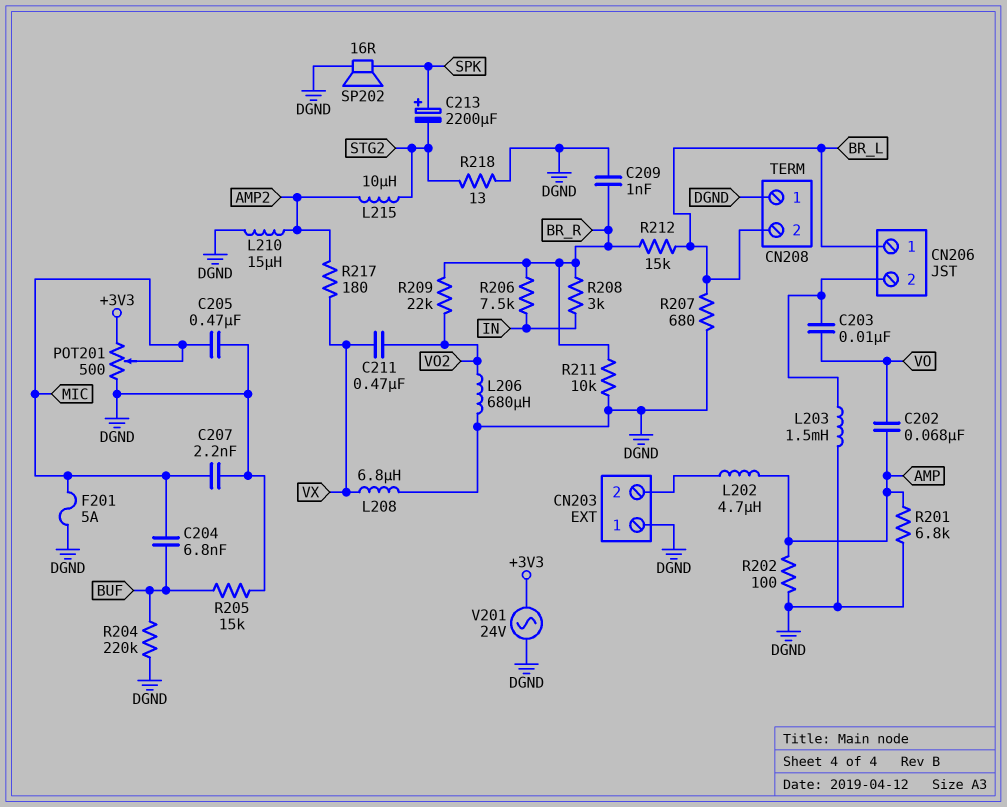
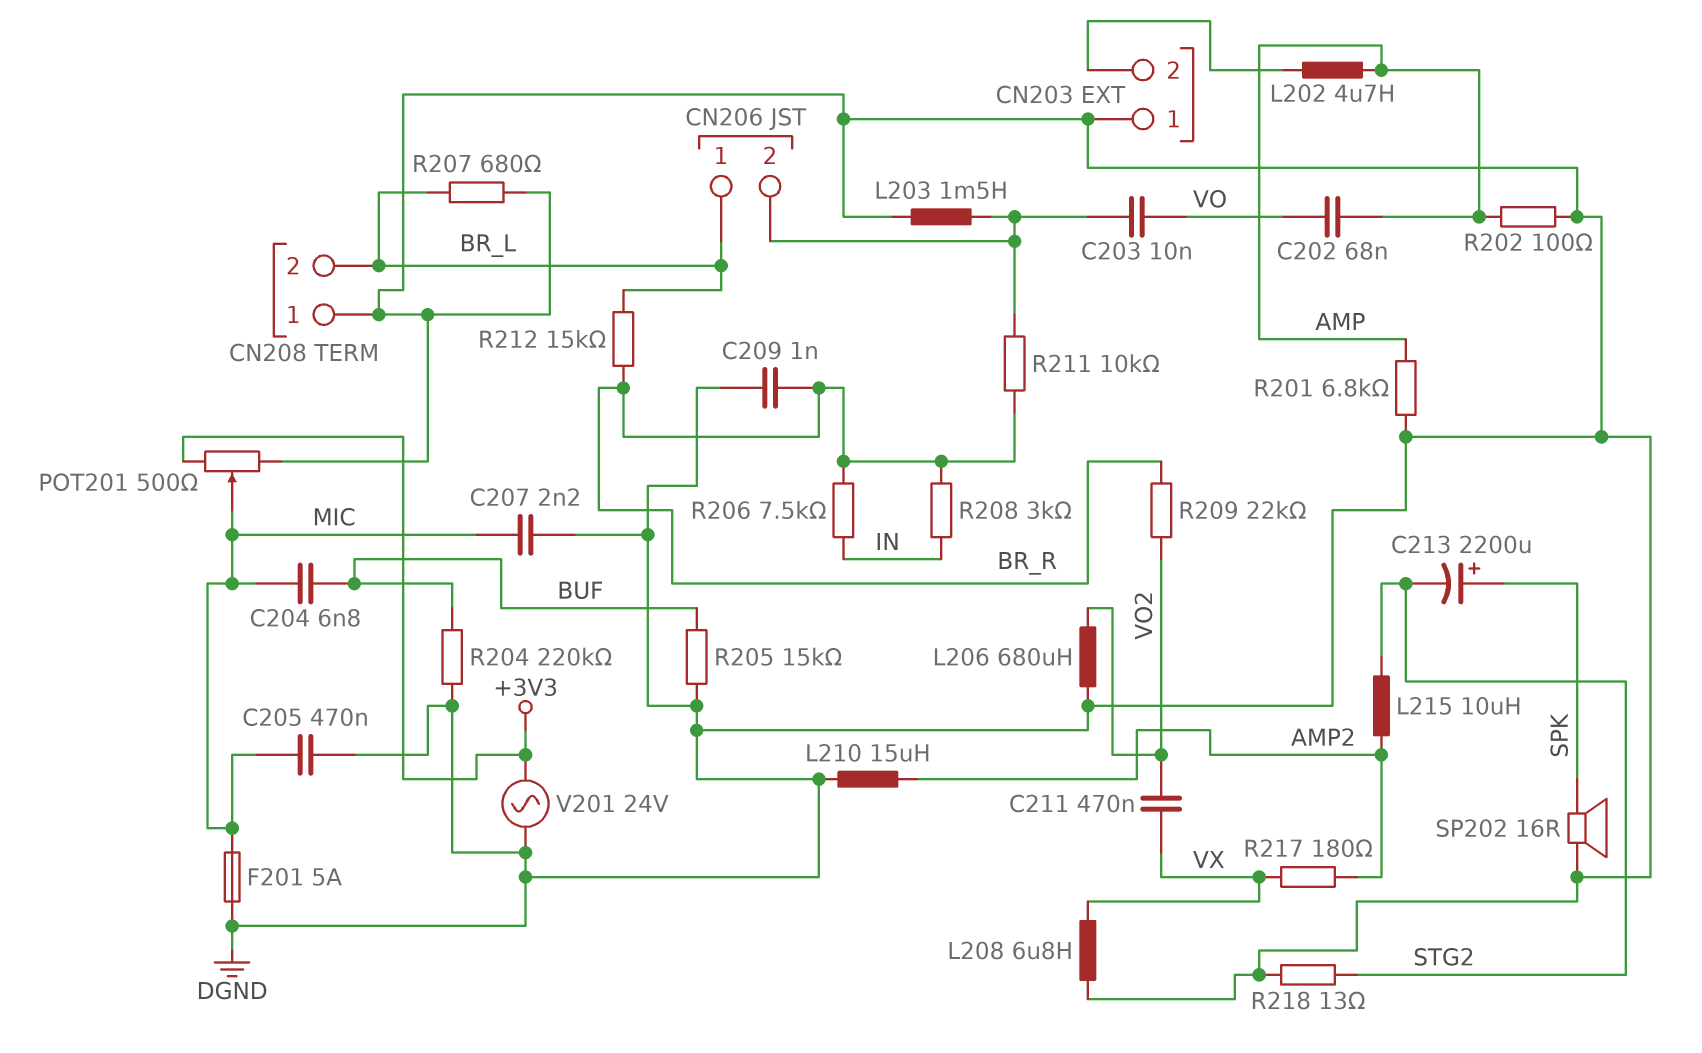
R211: 10k (BR_R, DGND) -> 10k (BR_R, CN206/2)

